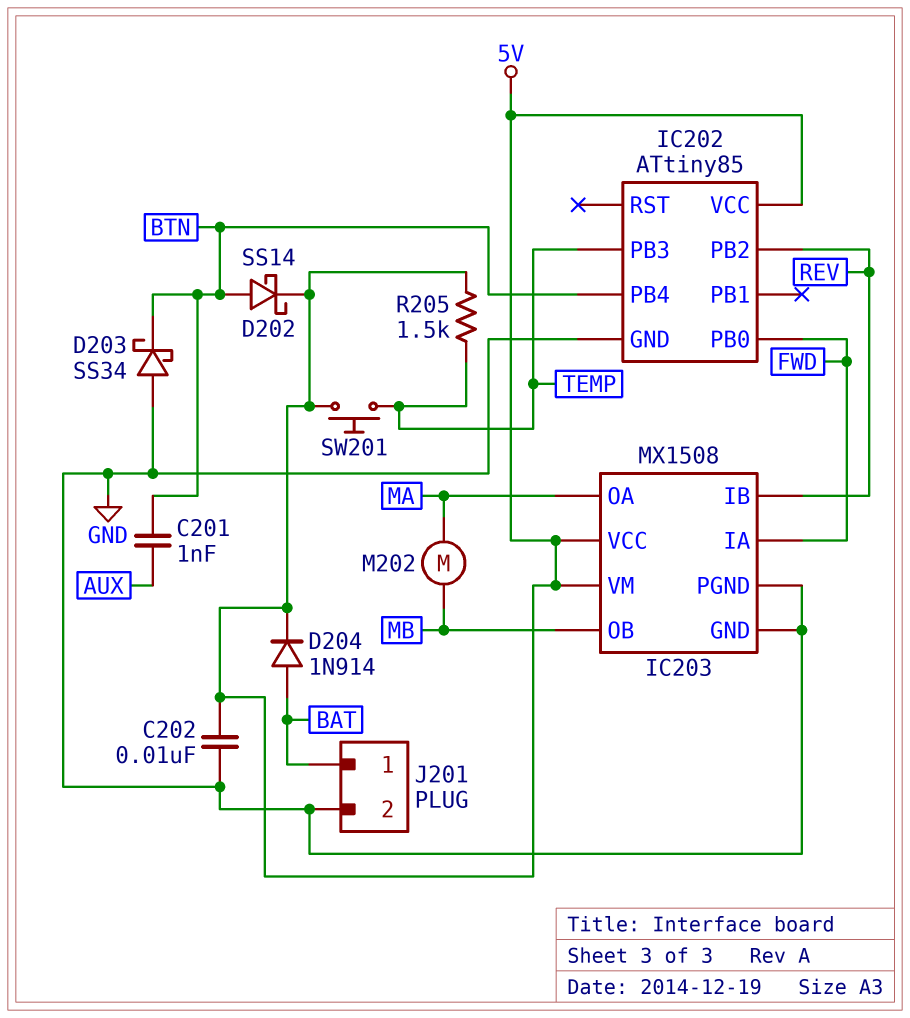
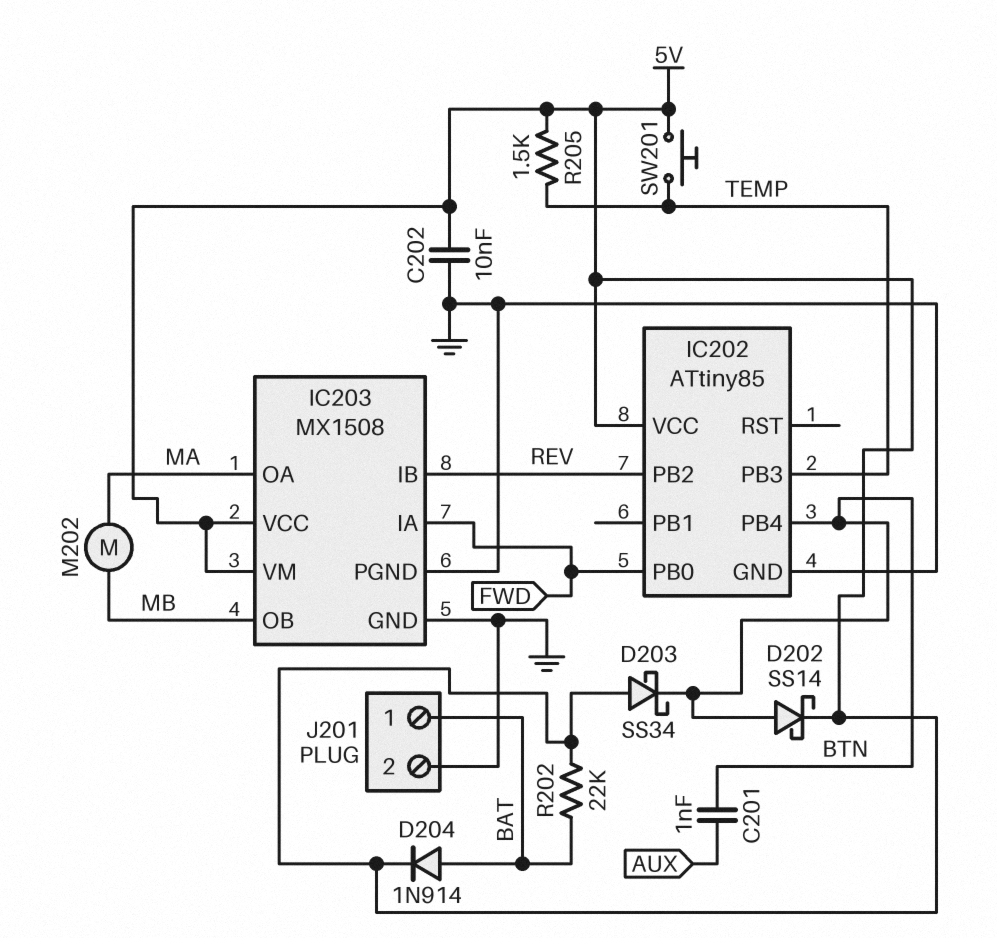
D203: schottky SS34 (A GND, K BTN) -> schottky SS34 (A 5V, K BTN)
R202: none -> 22k (5V, BAT)

